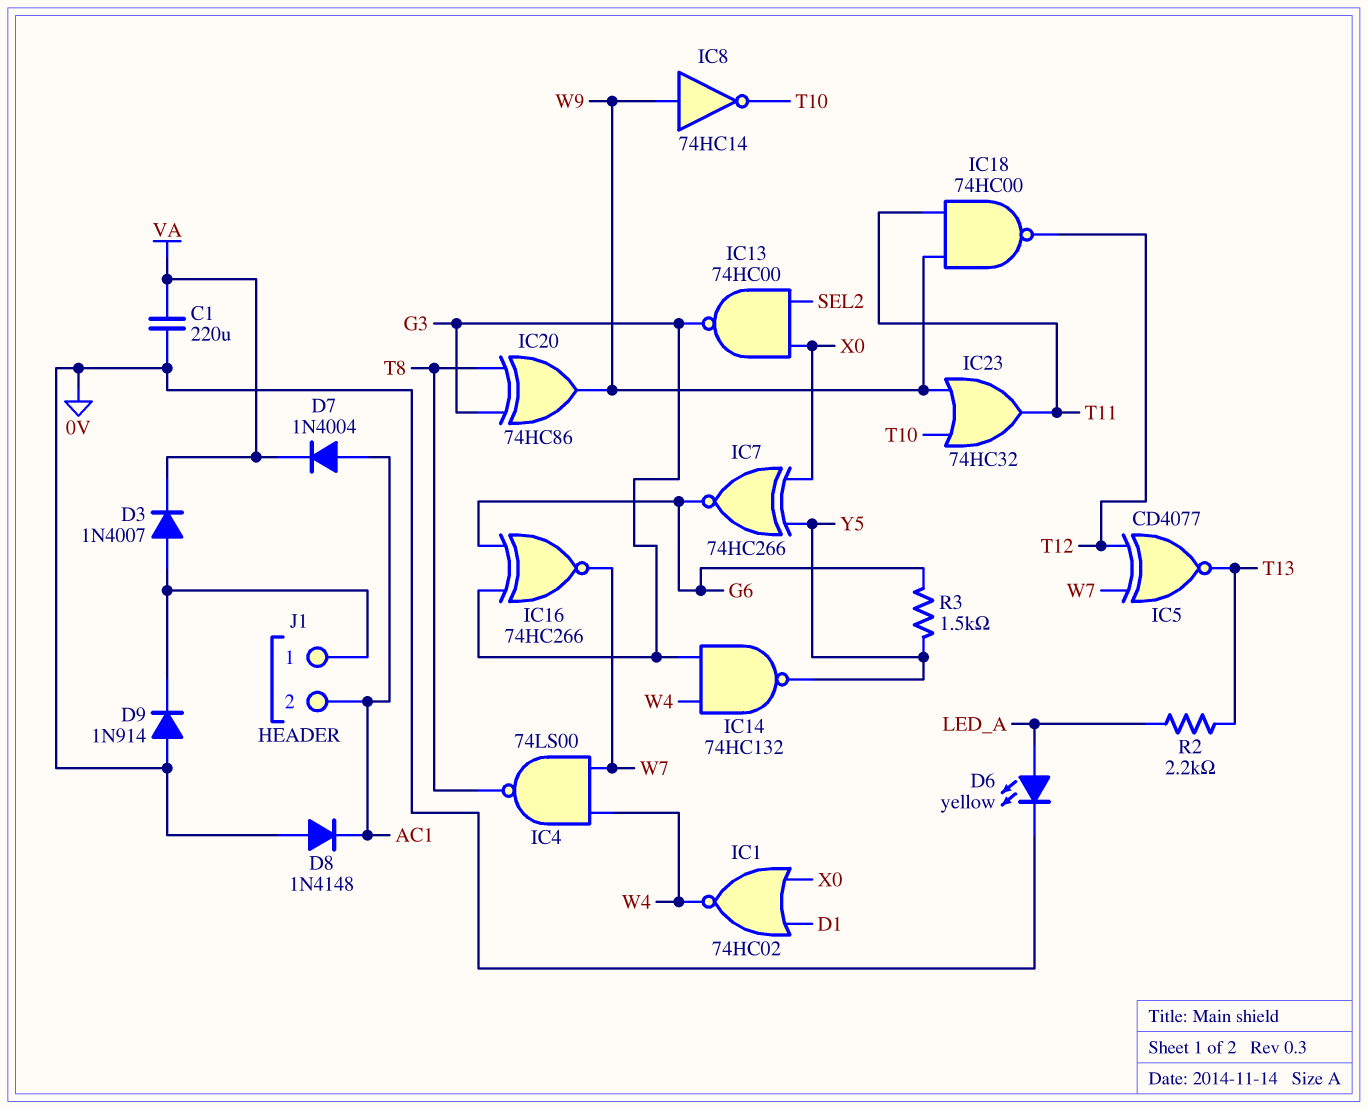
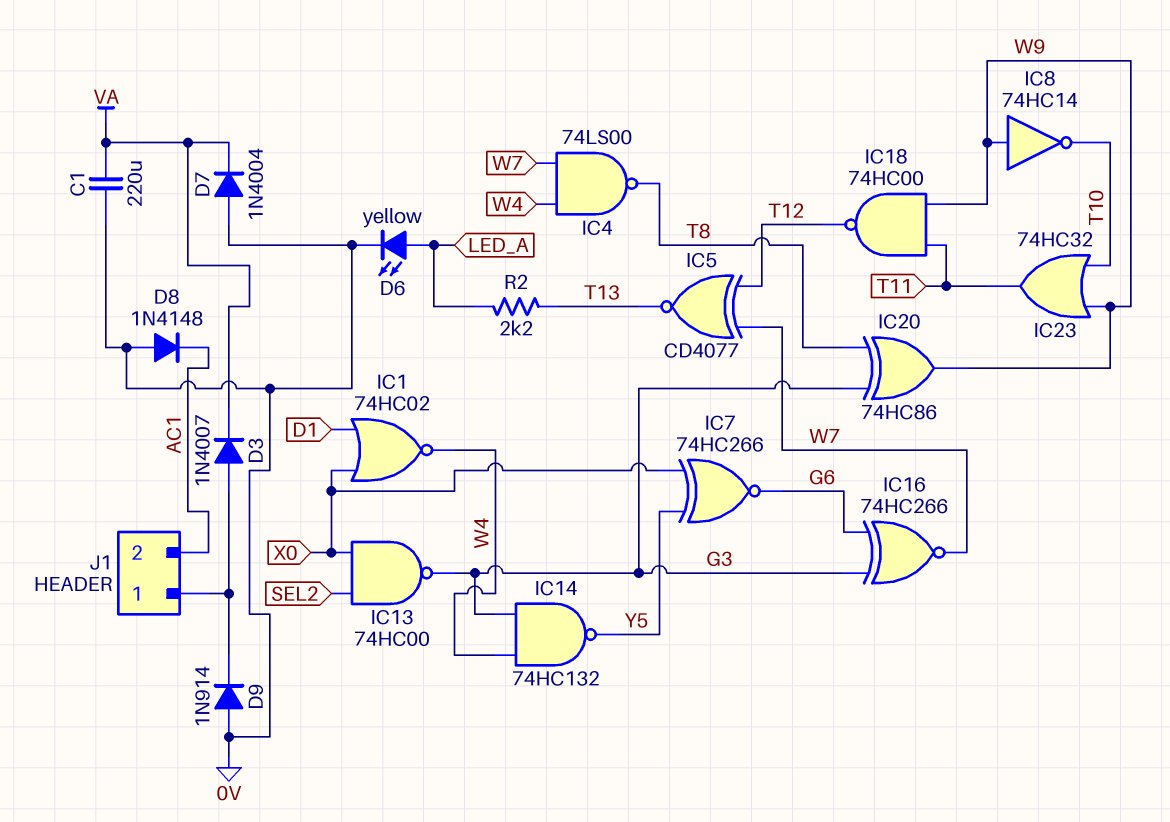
D7: diode 1N4004 (A AC1, K VA) -> diode 1N4004 (A 0V, K VA)
R3: 1.5k (G6, Y5) -> none

